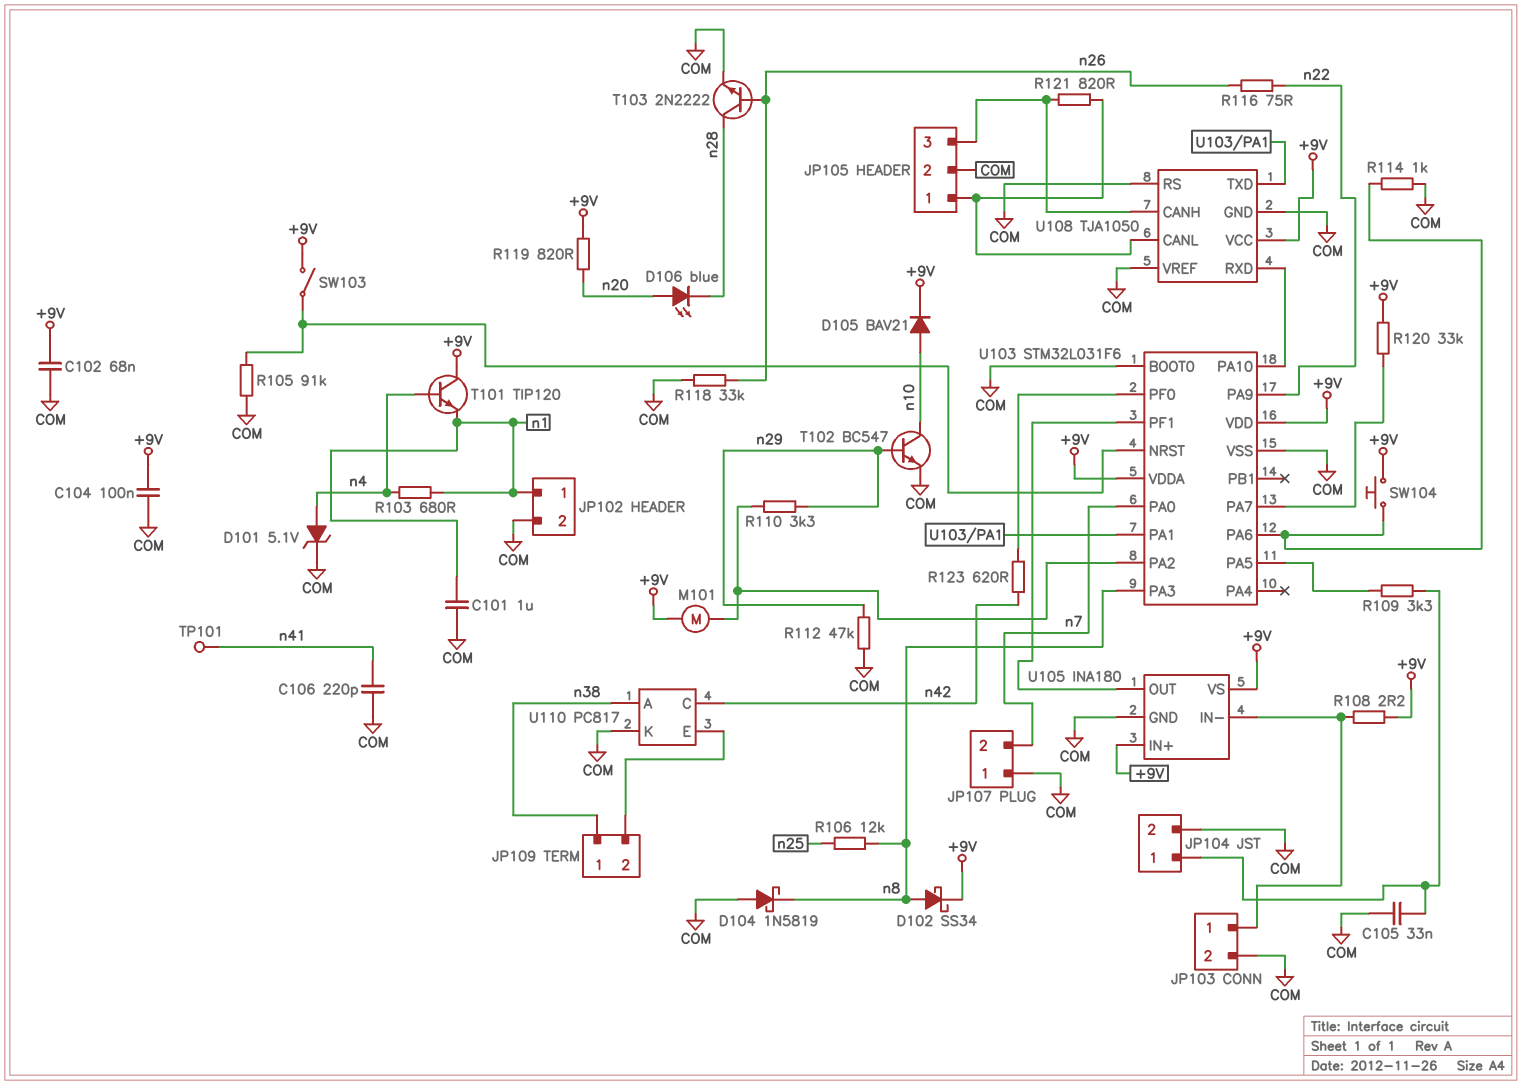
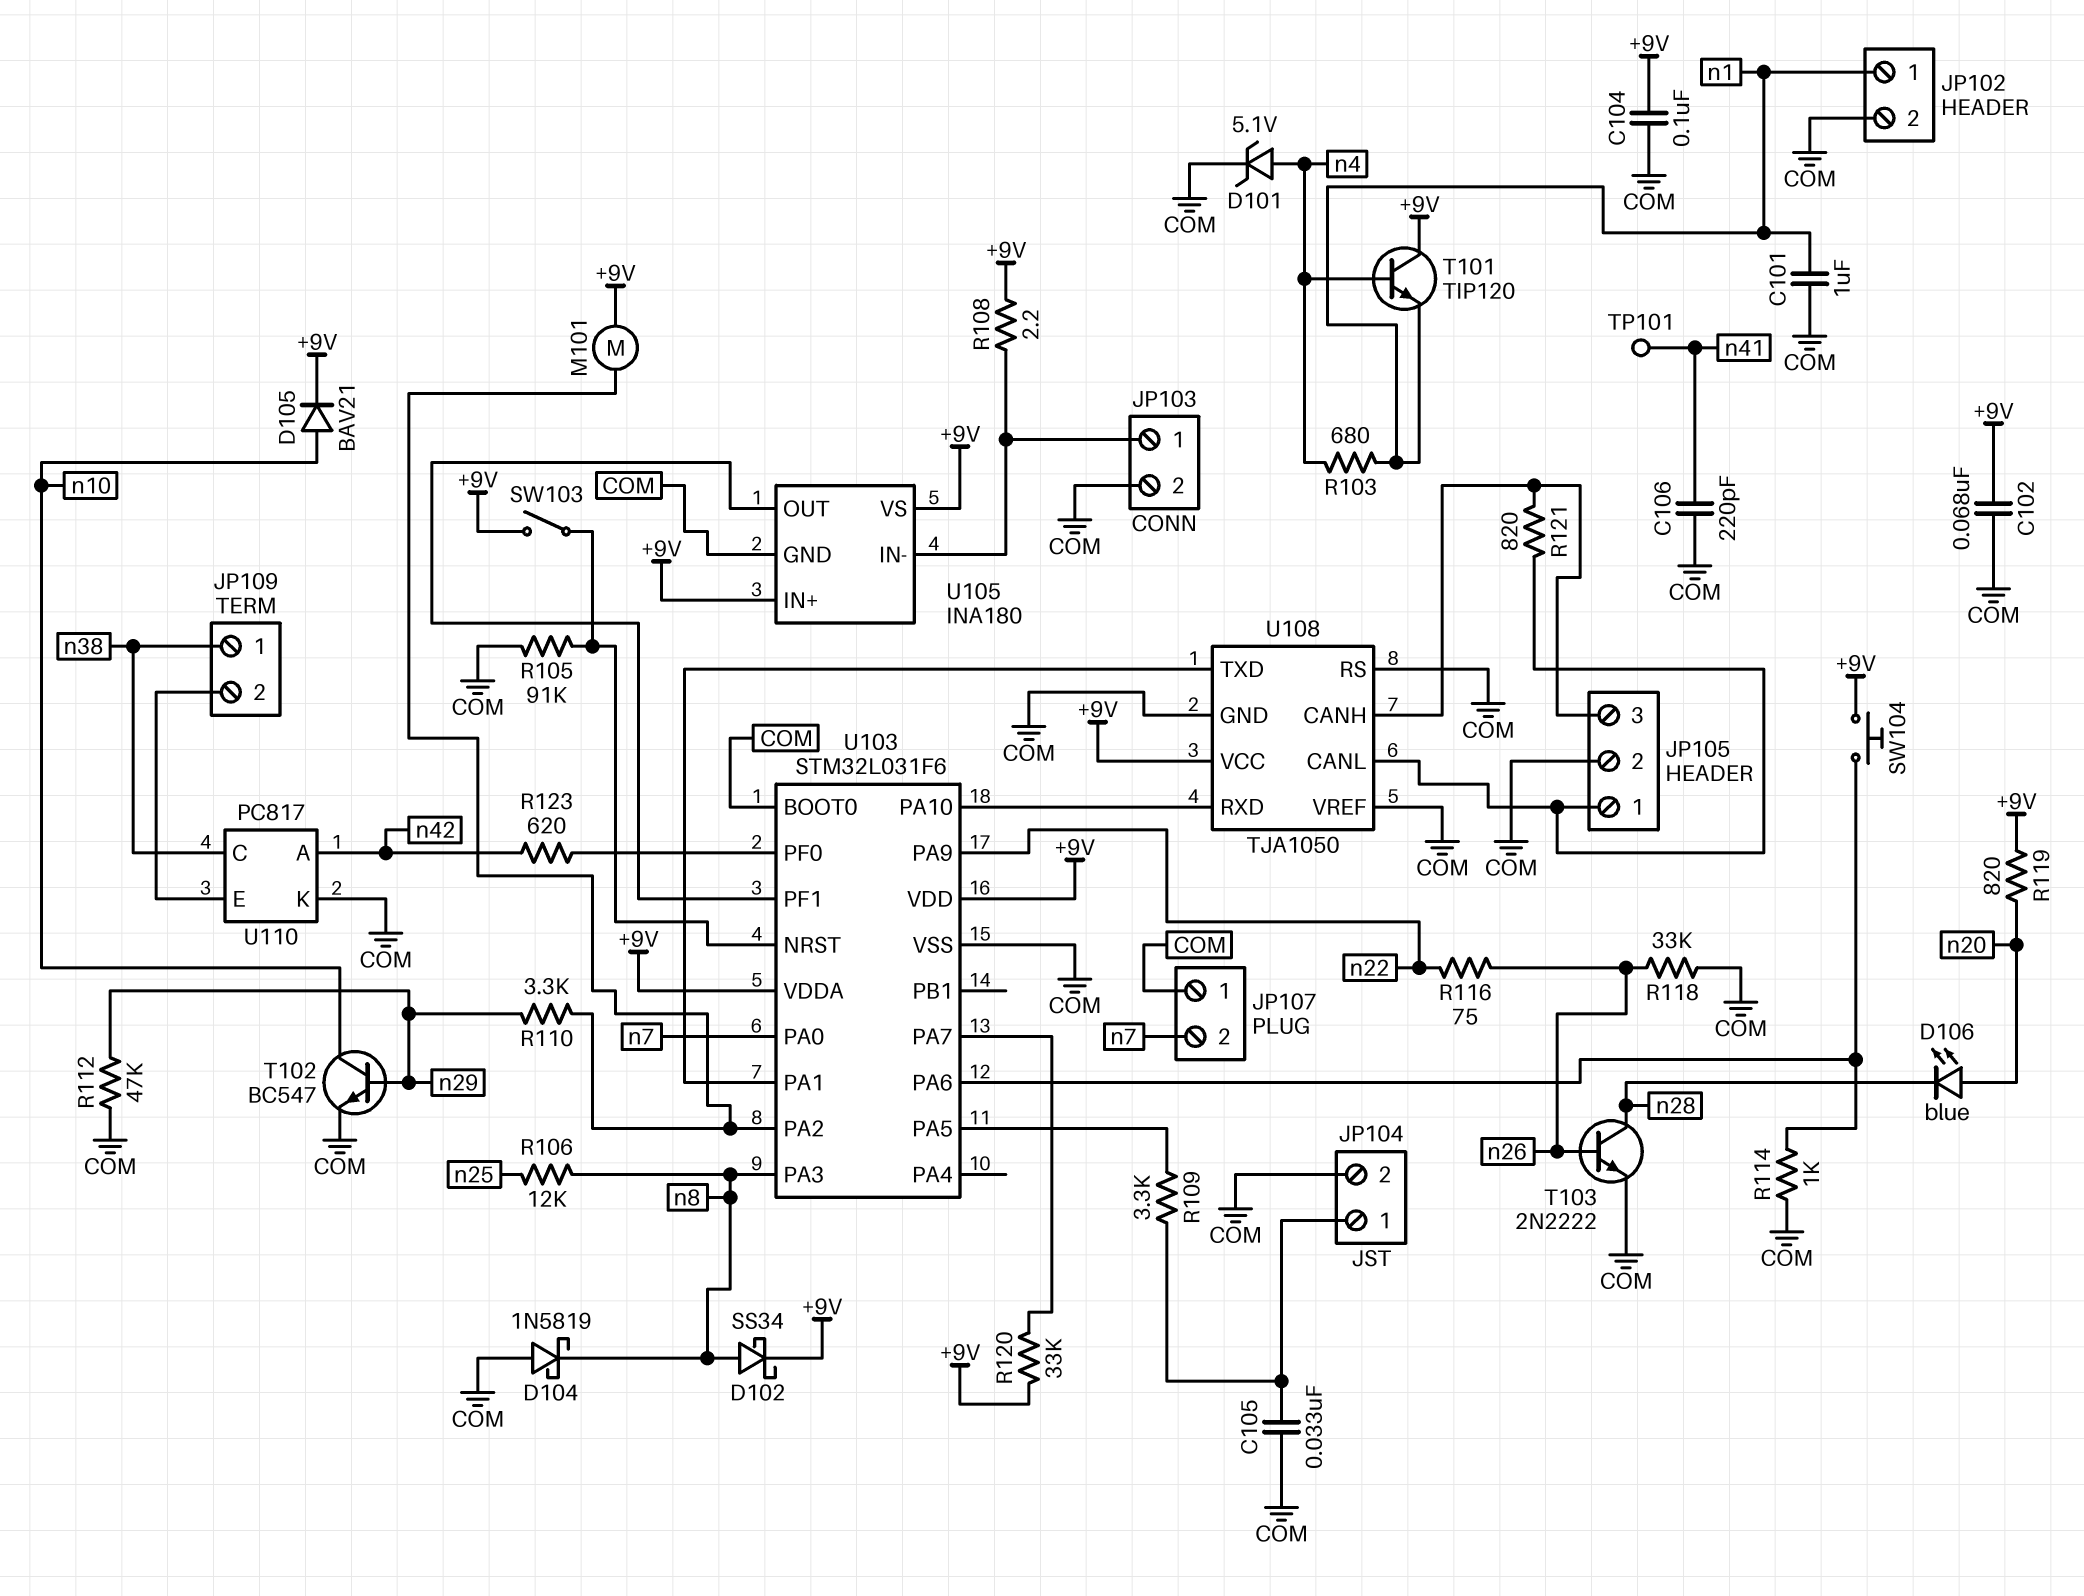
U110 pin A: n38 -> n42
U110 pin C: n42 -> n38

